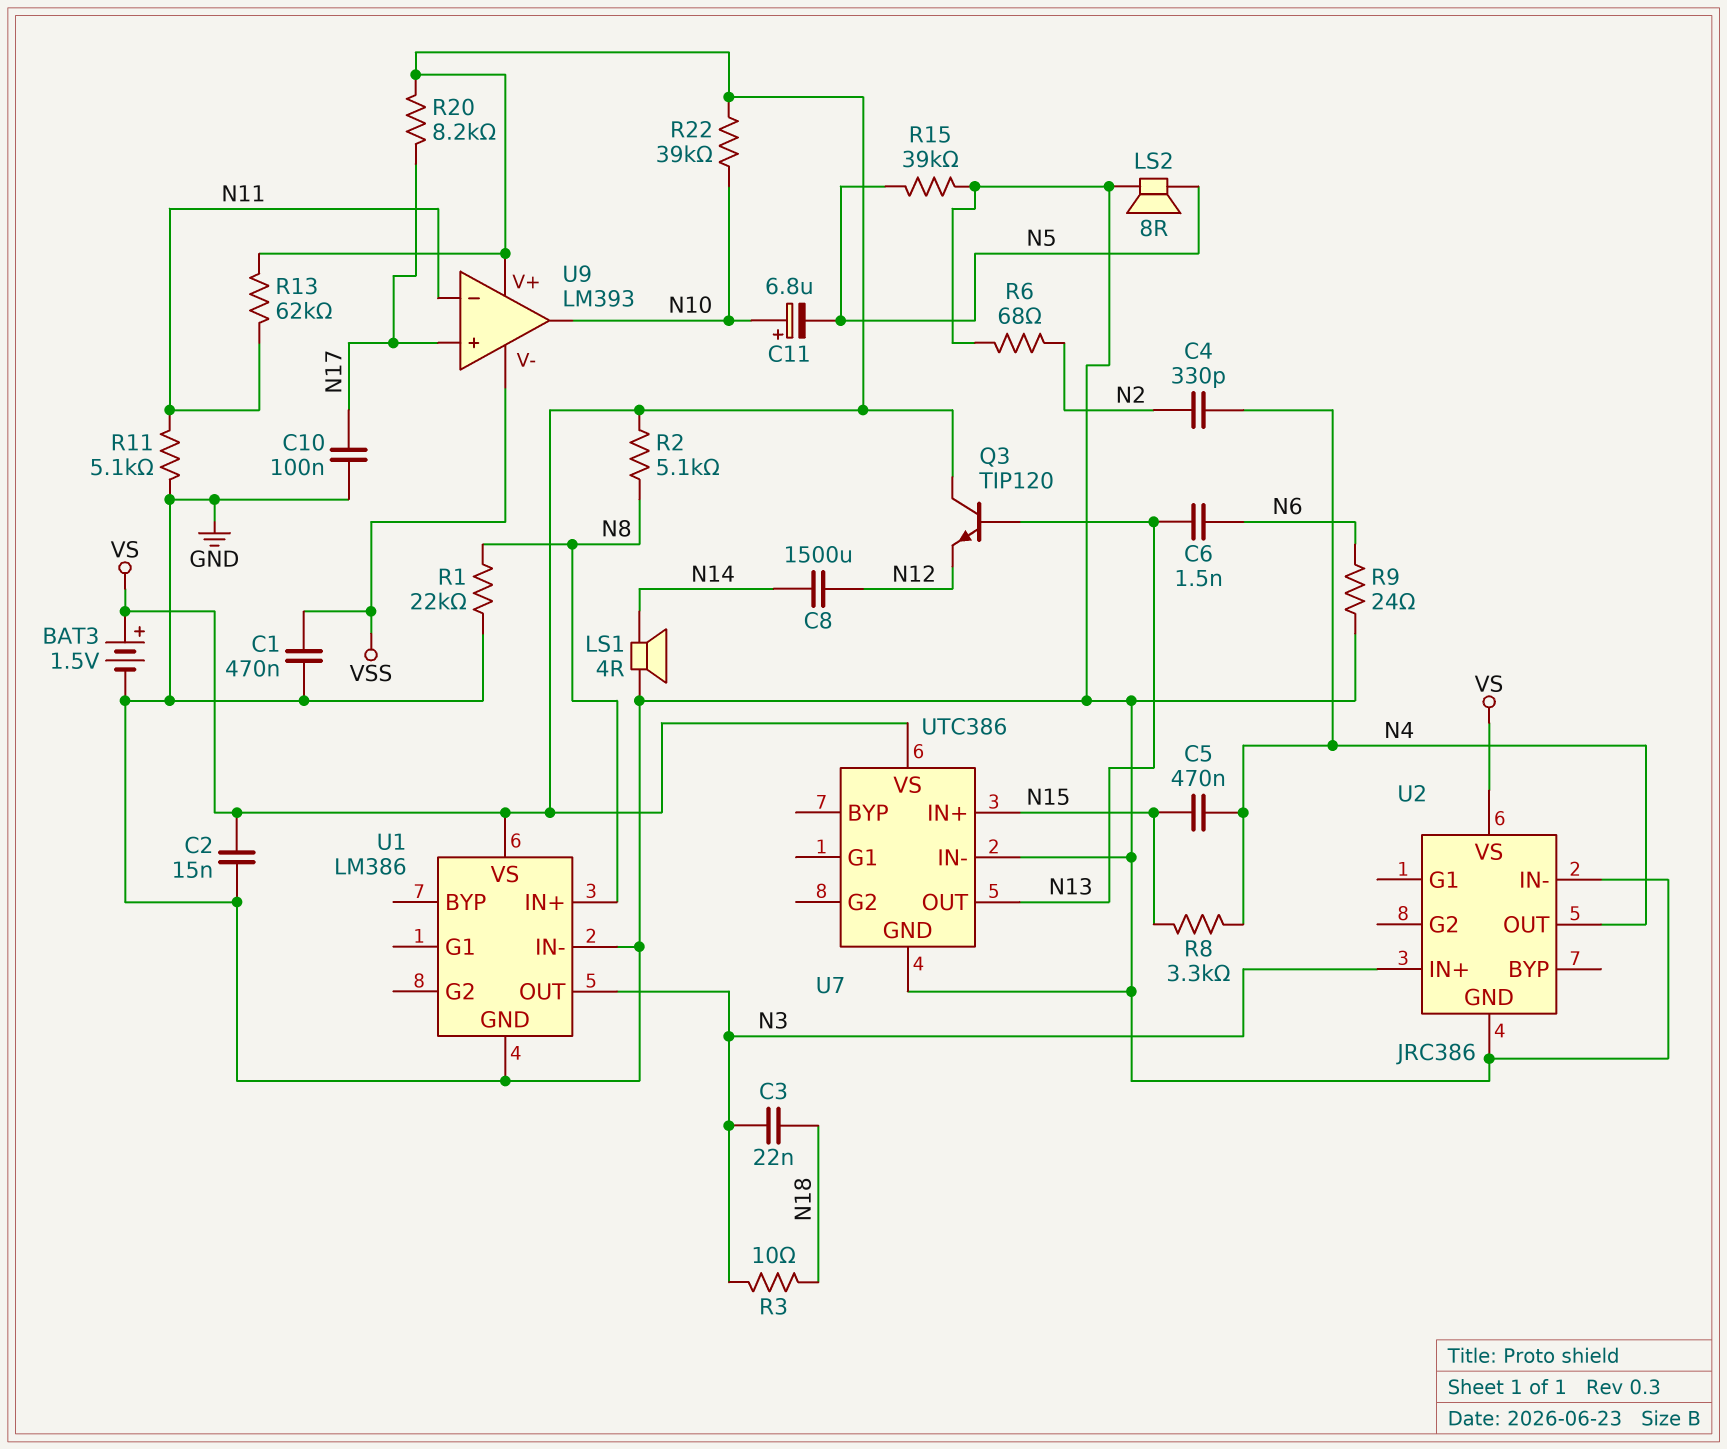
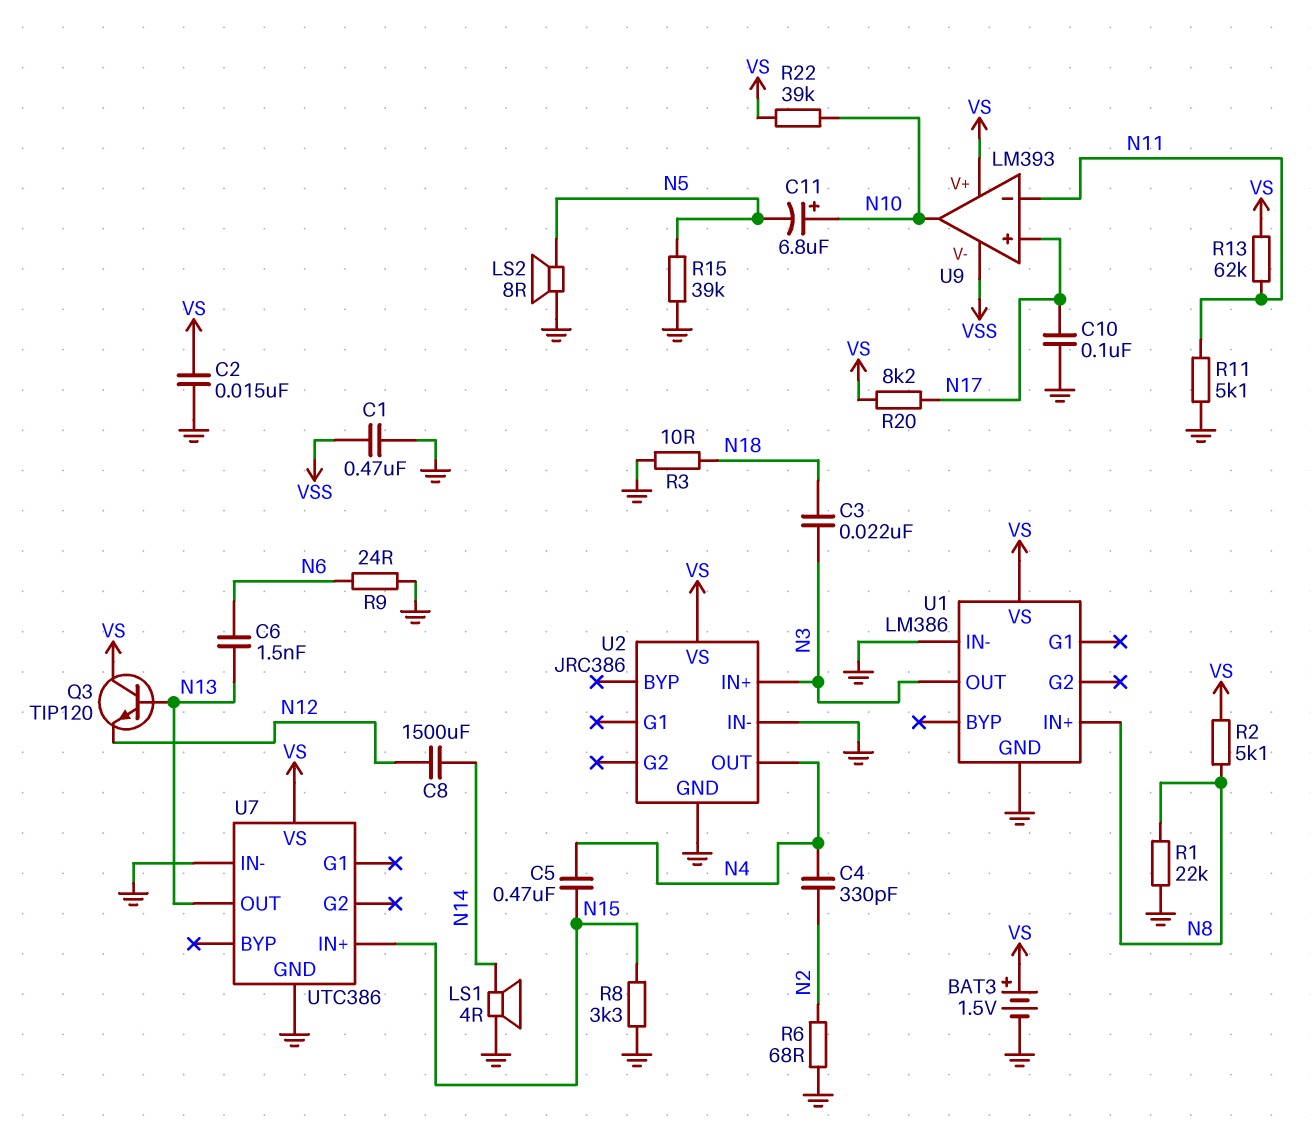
R3: 10 (N3, N18) -> 10 (GND, N18)
R8: 3.3k (N4, N15) -> 3.3k (GND, N15)

